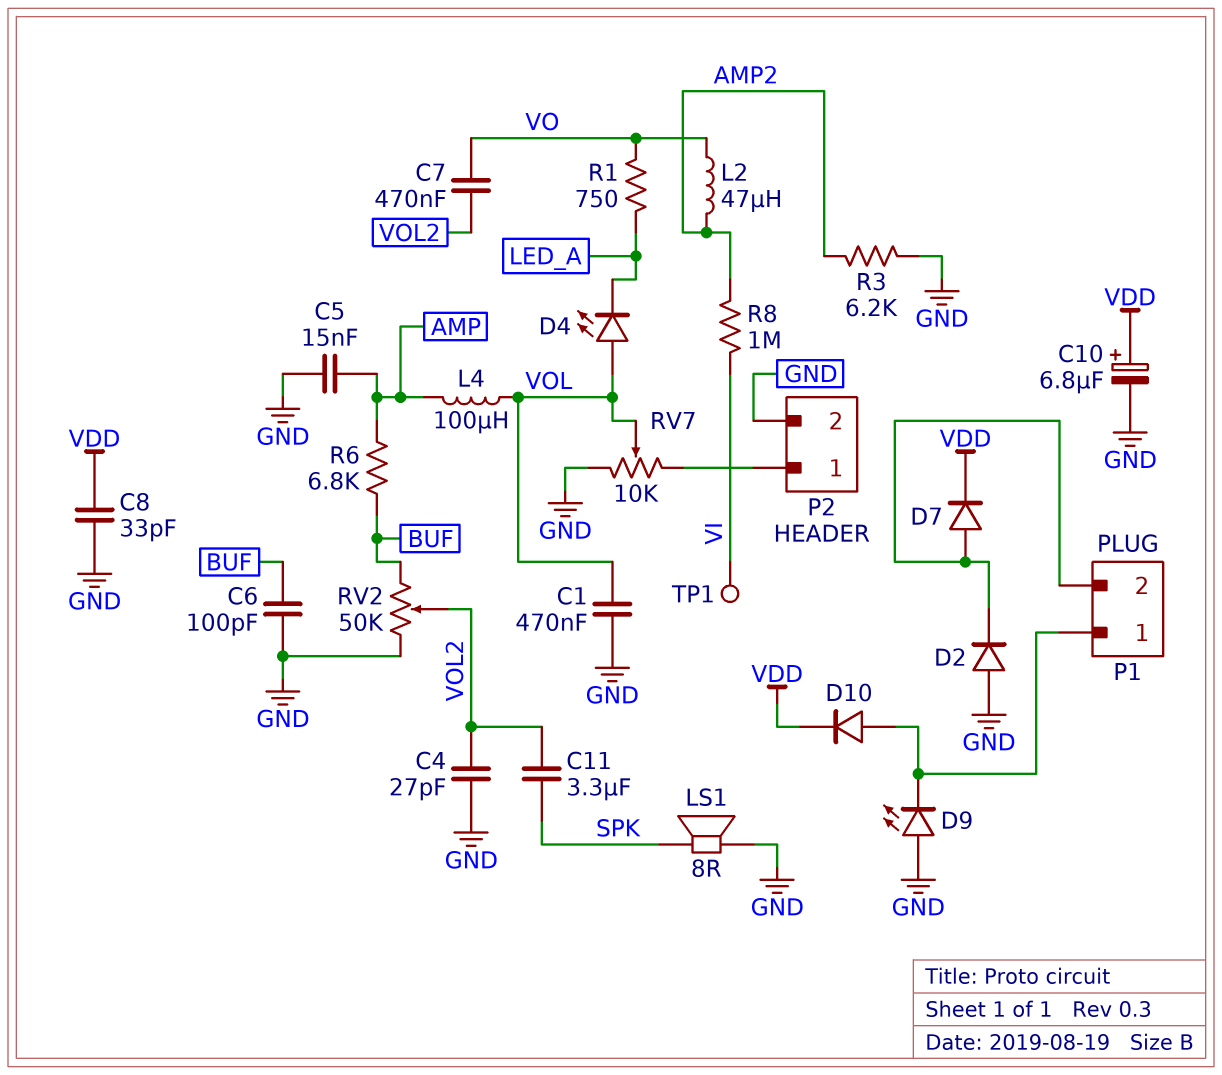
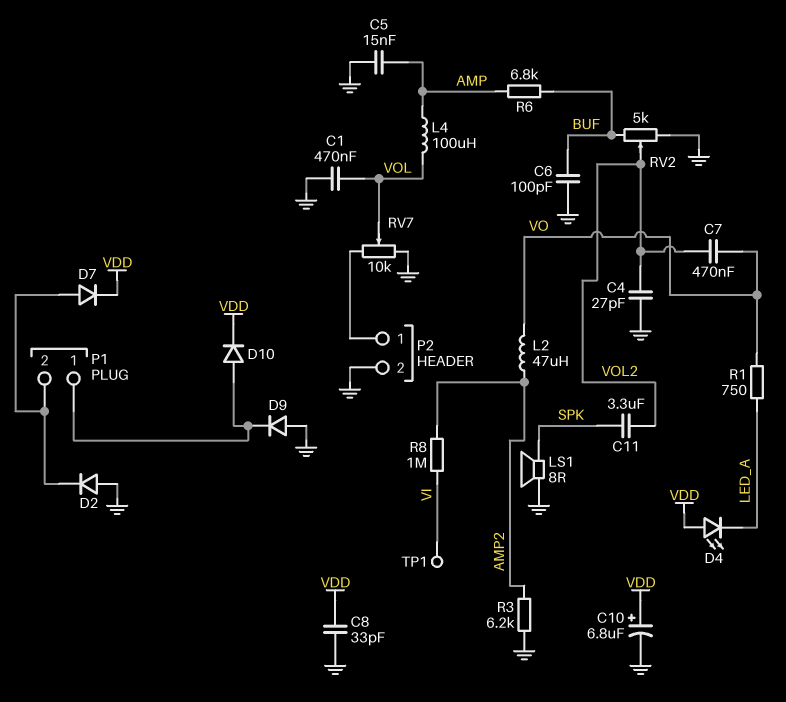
D4: LED (A VOL, K LED_A) -> LED (A VDD, K LED_A)
D9: LED (A GND, K P1/1) -> diode (A GND, K P1/1)
RV2: 50k (BUF, GND, wiper VOL2) -> 5k (BUF, GND, wiper VOL2)

